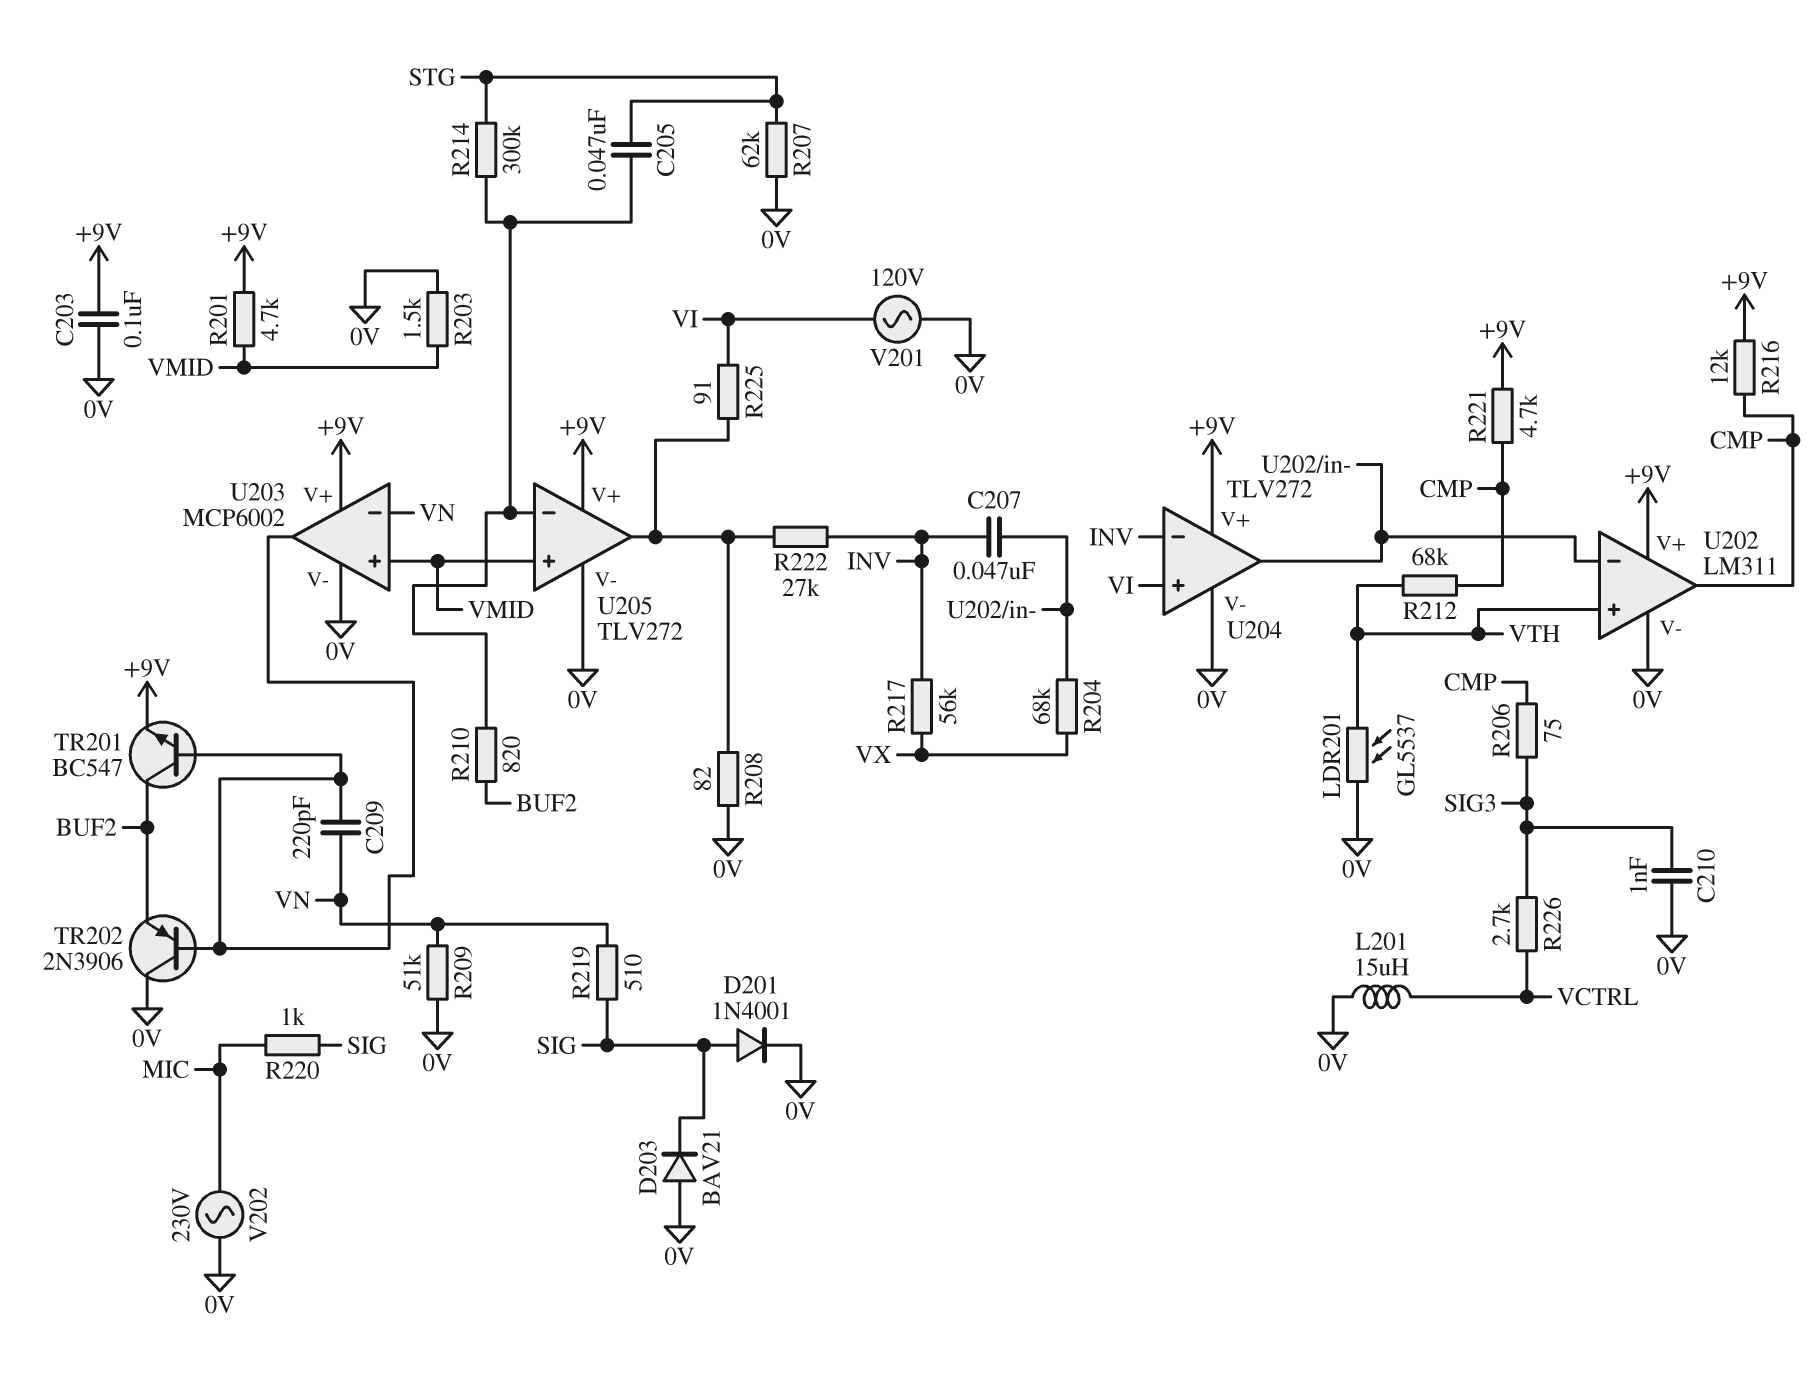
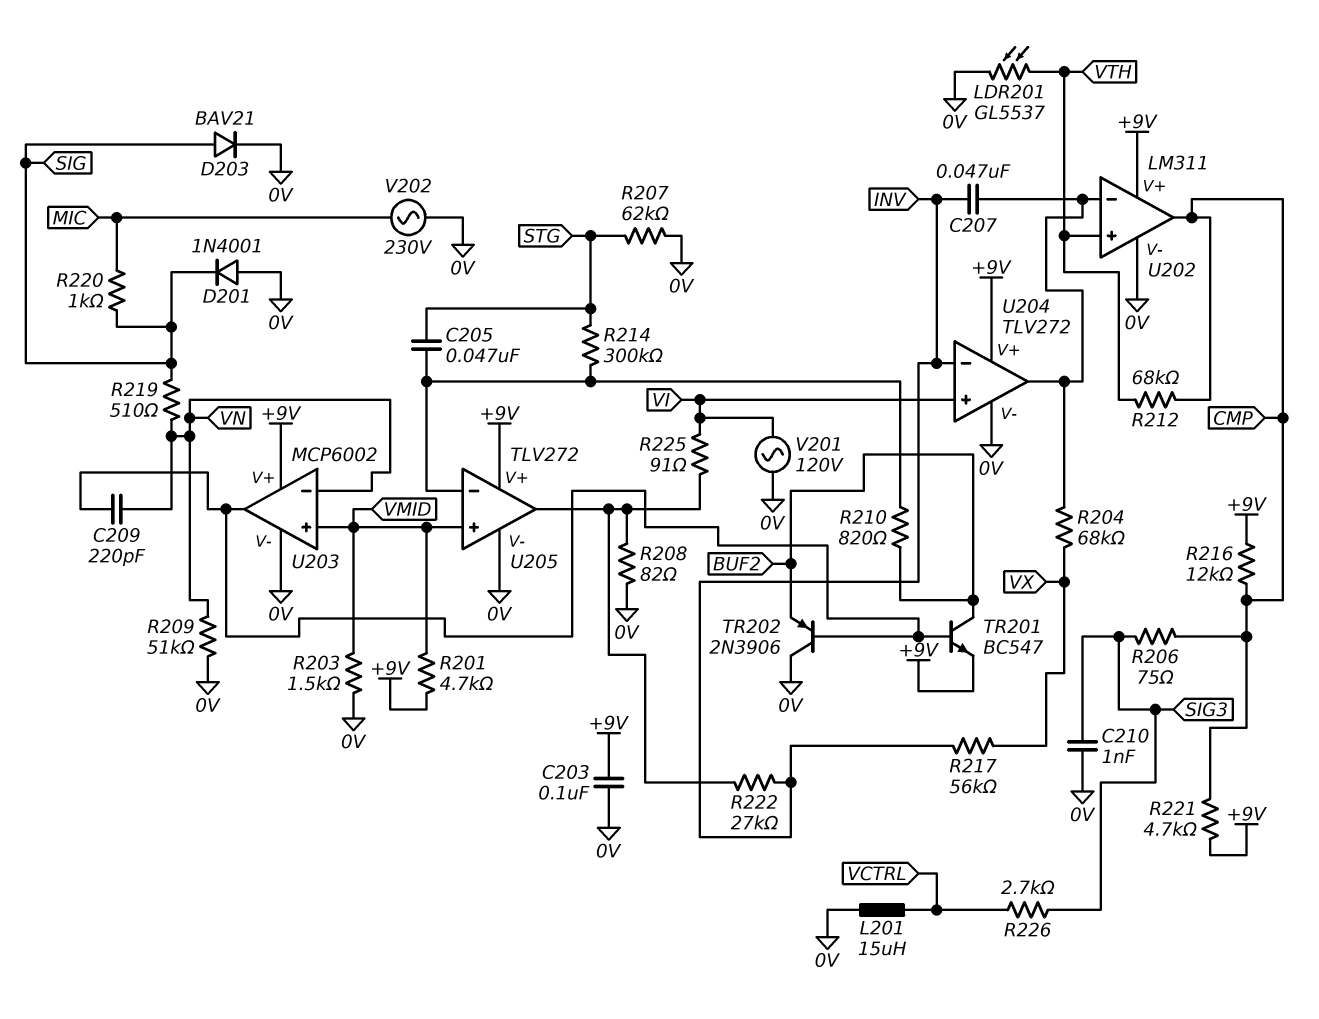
D201: diode 1N4001 (A SIG, K 0V) -> diode 1N4001 (A 0V, K SIG)
D203: diode BAV21 (A 0V, K SIG) -> diode BAV21 (A SIG, K 0V)

